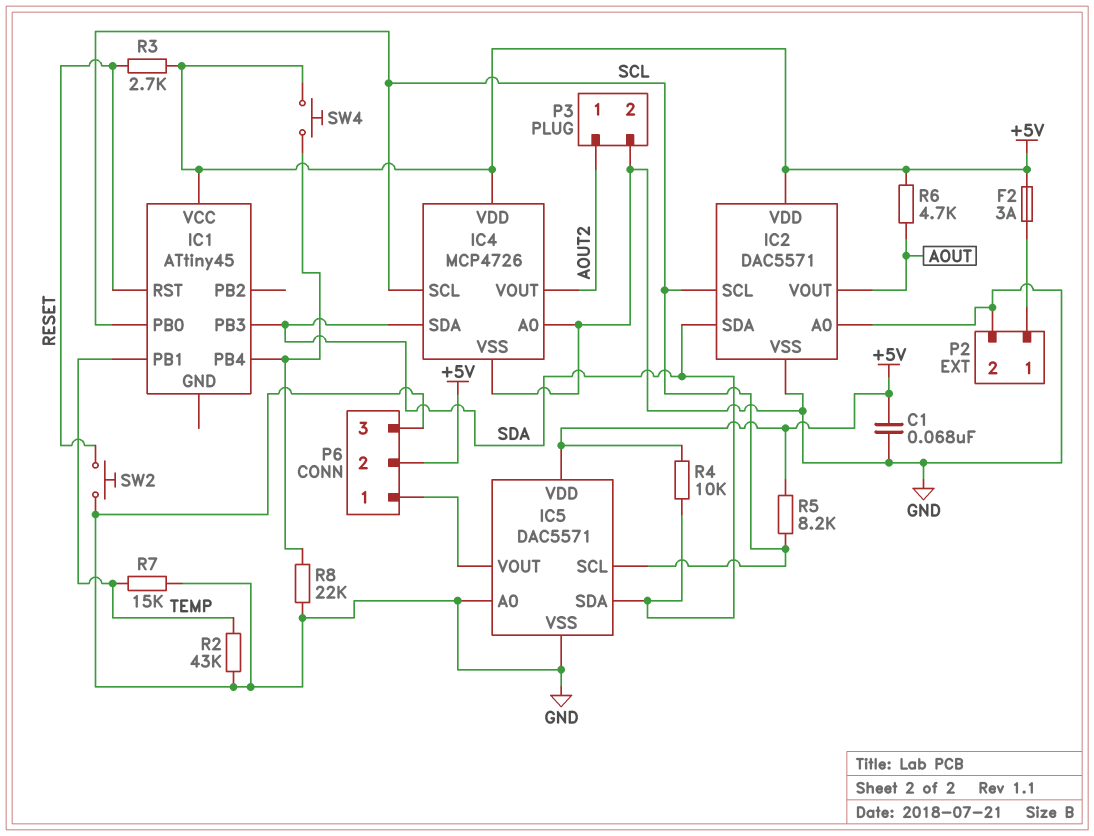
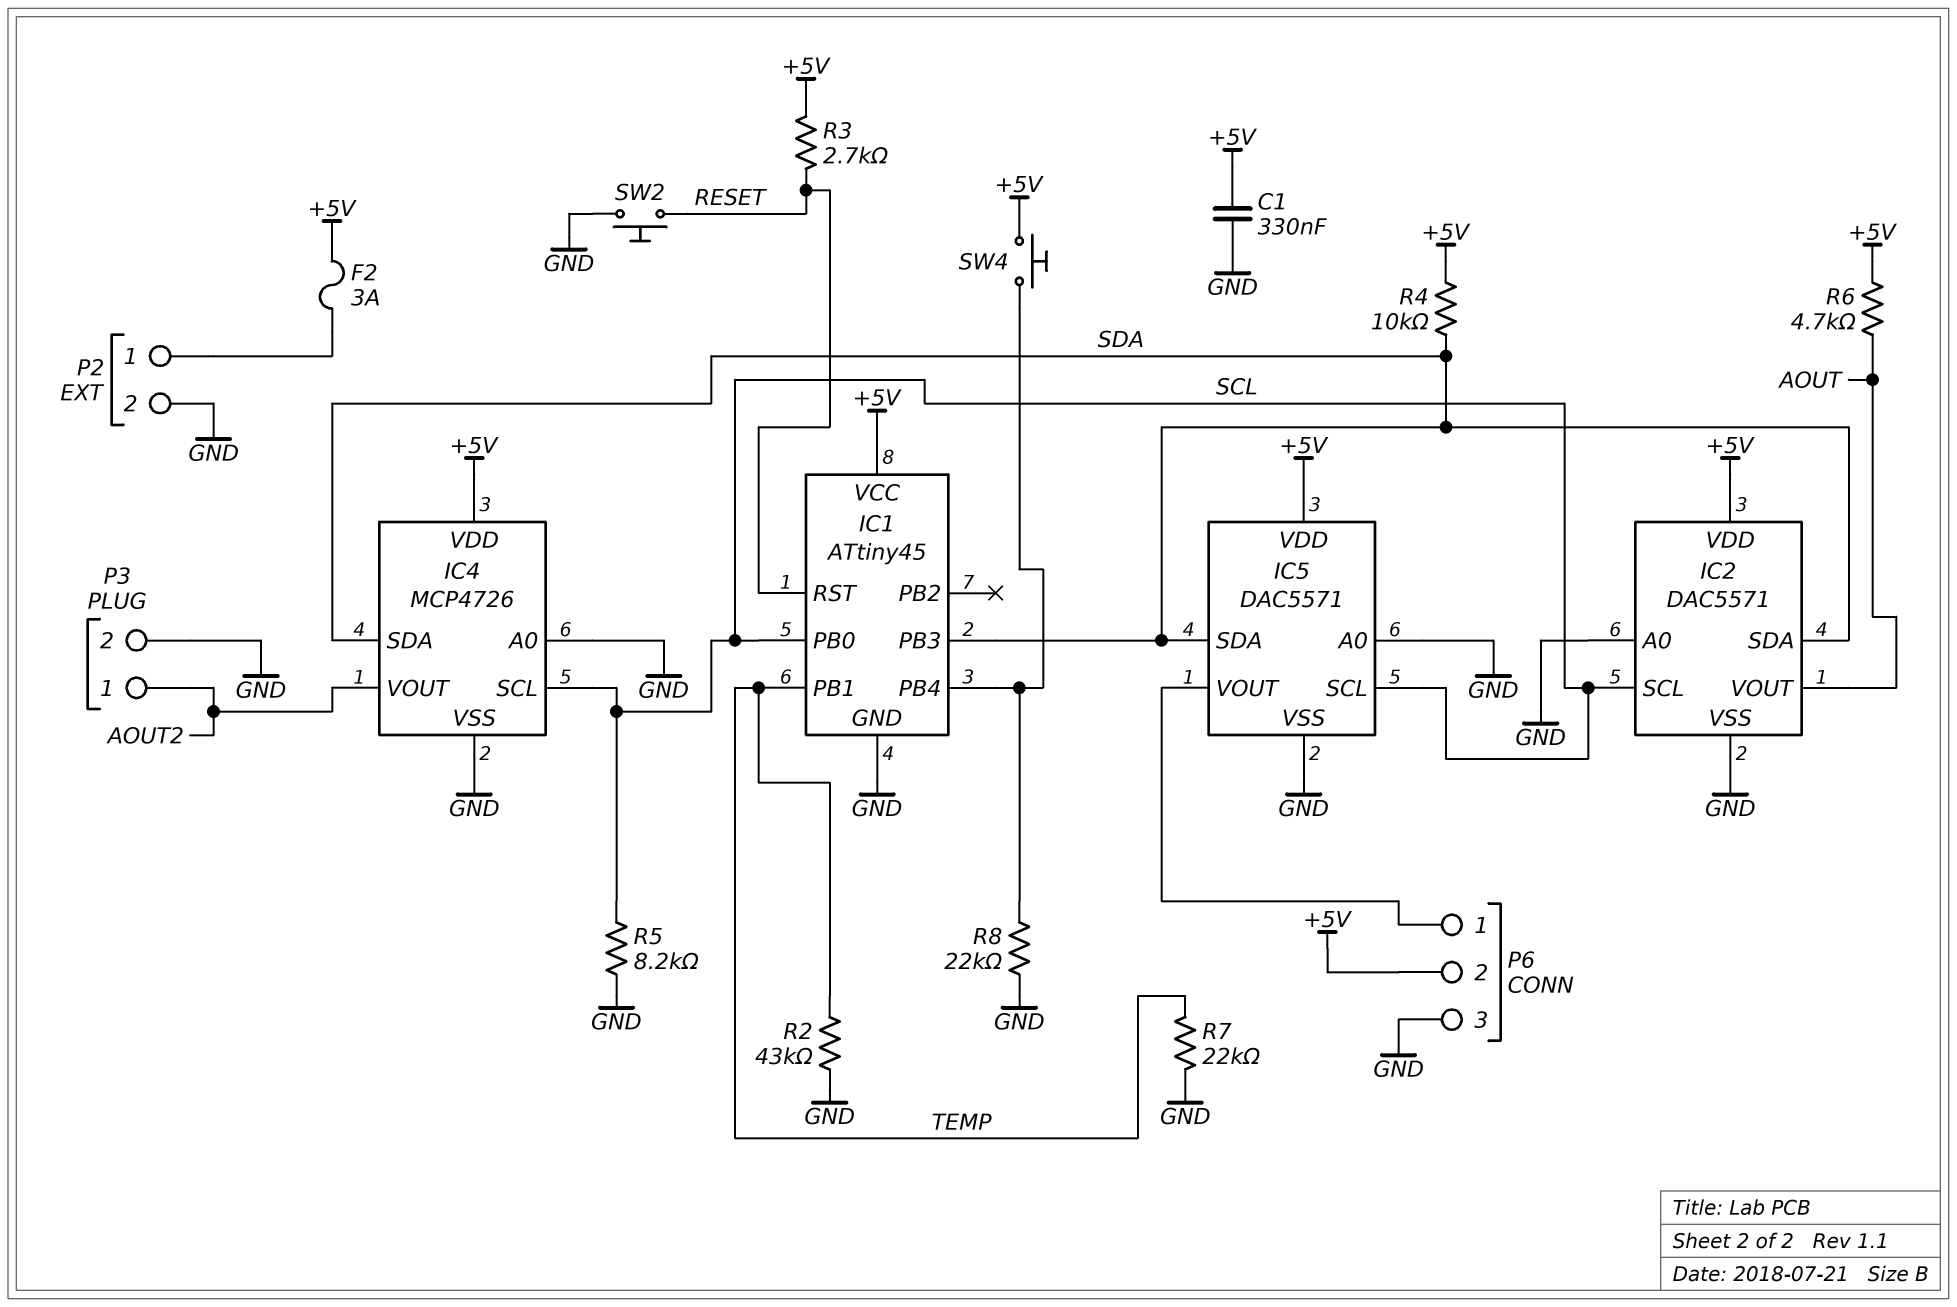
C1: 68nF (+5V, GND) -> 330nF (+5V, GND)
IC1 pin GND: none -> GND
R5: 8.2k (+5V, SCL) -> 8.2k (GND, SCL)
R7: 15k (GND, TEMP) -> 22k (GND, TEMP)

